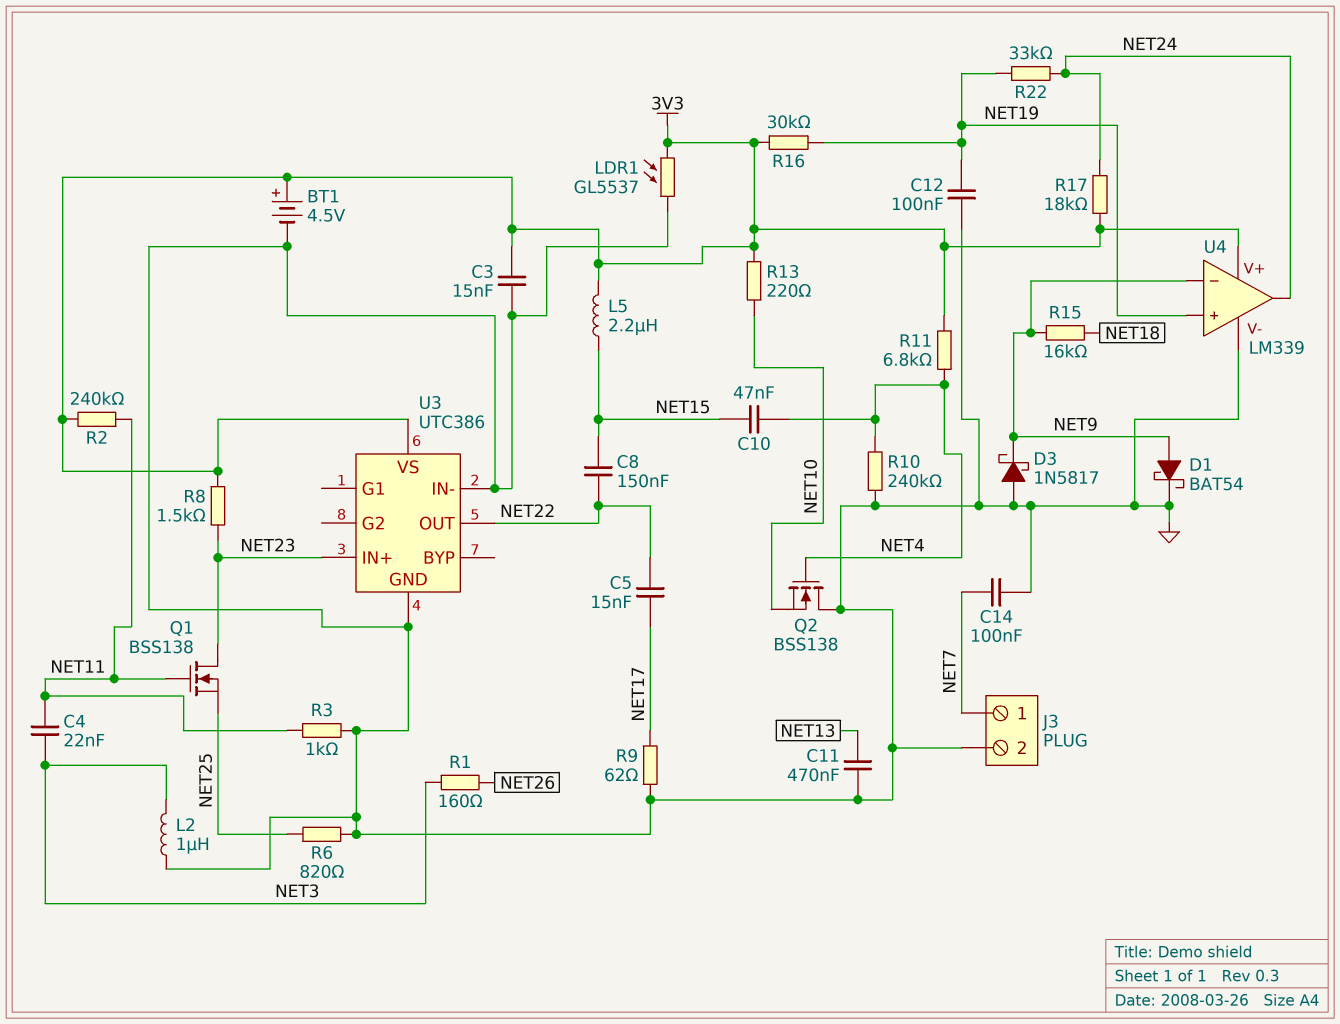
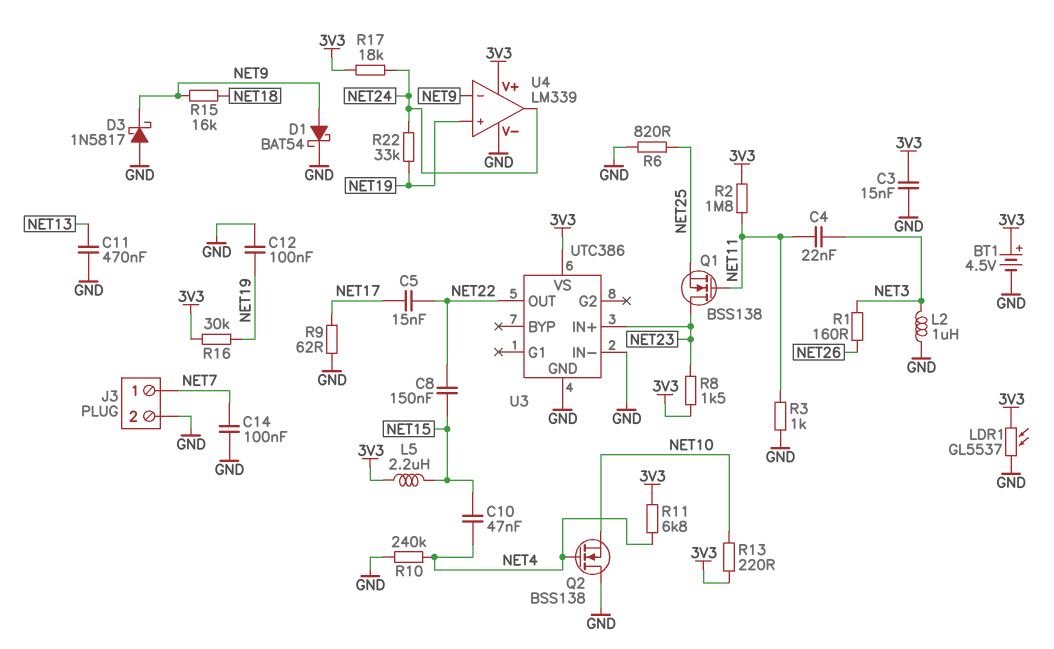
R2: 240k (3V3, NET11) -> 1.8M (3V3, NET11)

